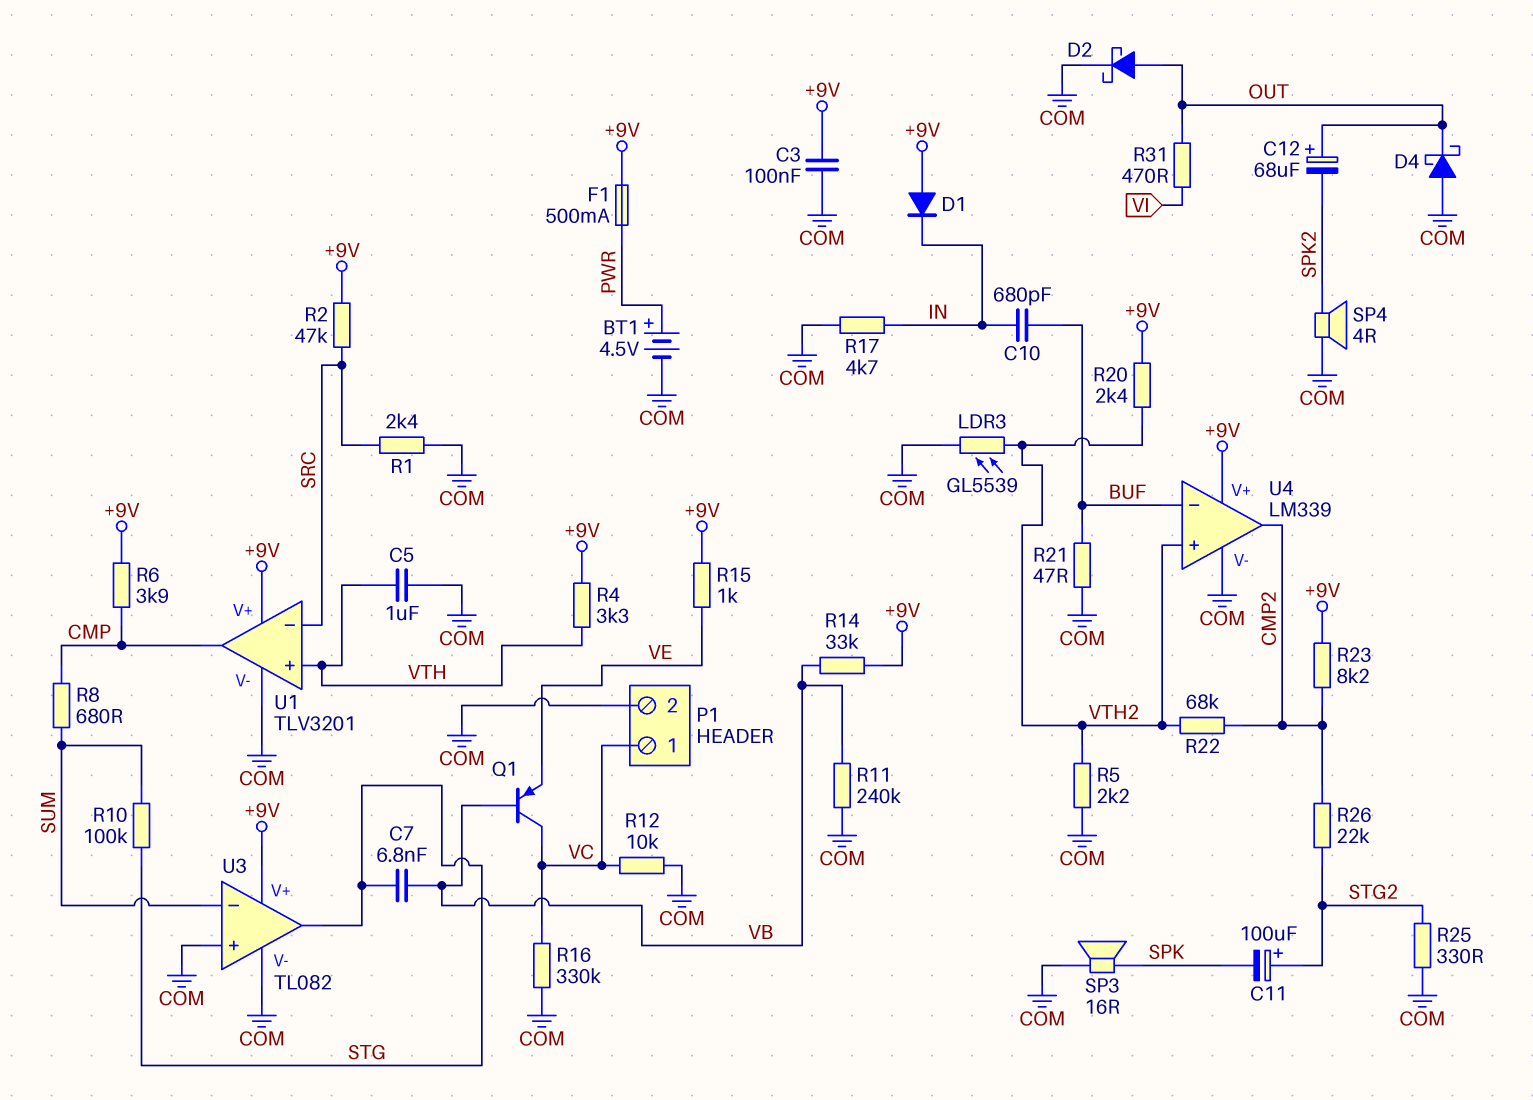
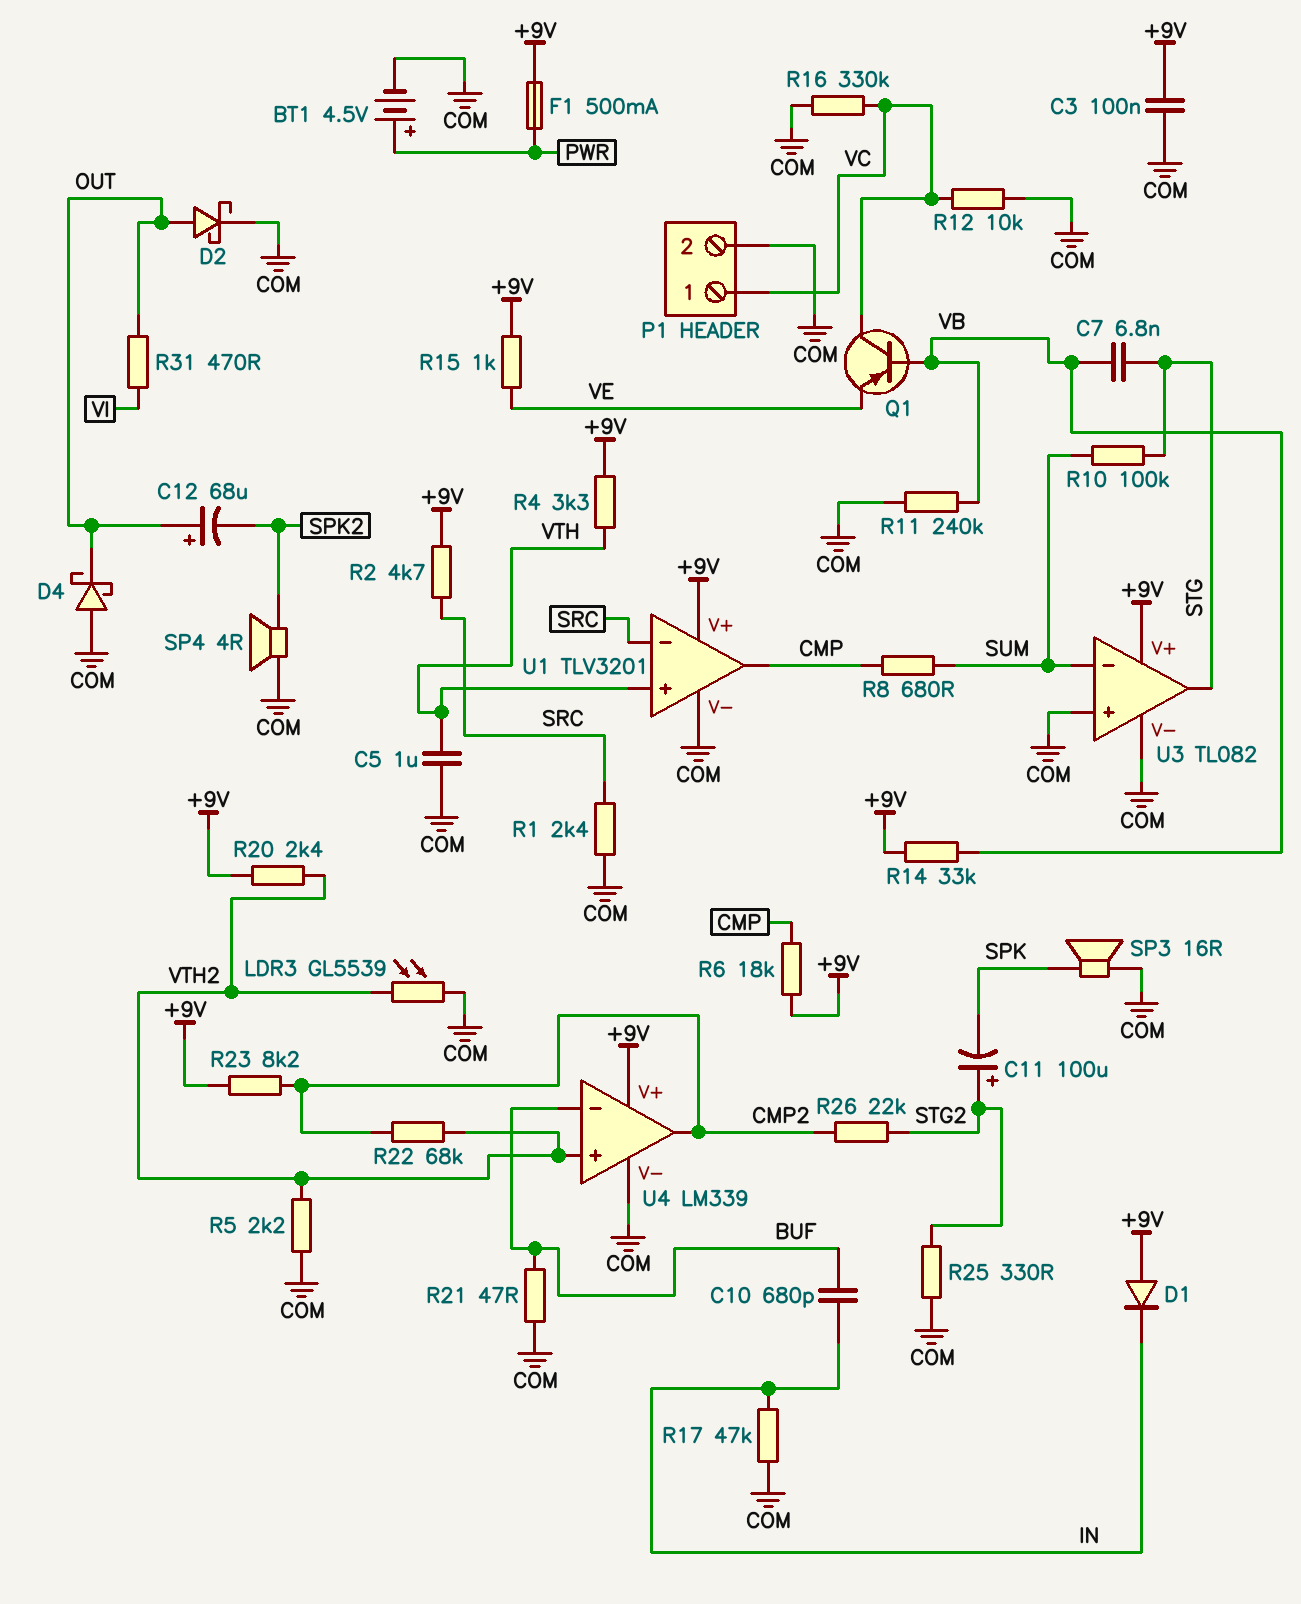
R2: 47k (+9V, SRC) -> 4.7k (+9V, SRC)
R6: 3.9k (+9V, CMP) -> 18k (+9V, CMP)
R17: 4.7k (COM, IN) -> 47k (COM, IN)

